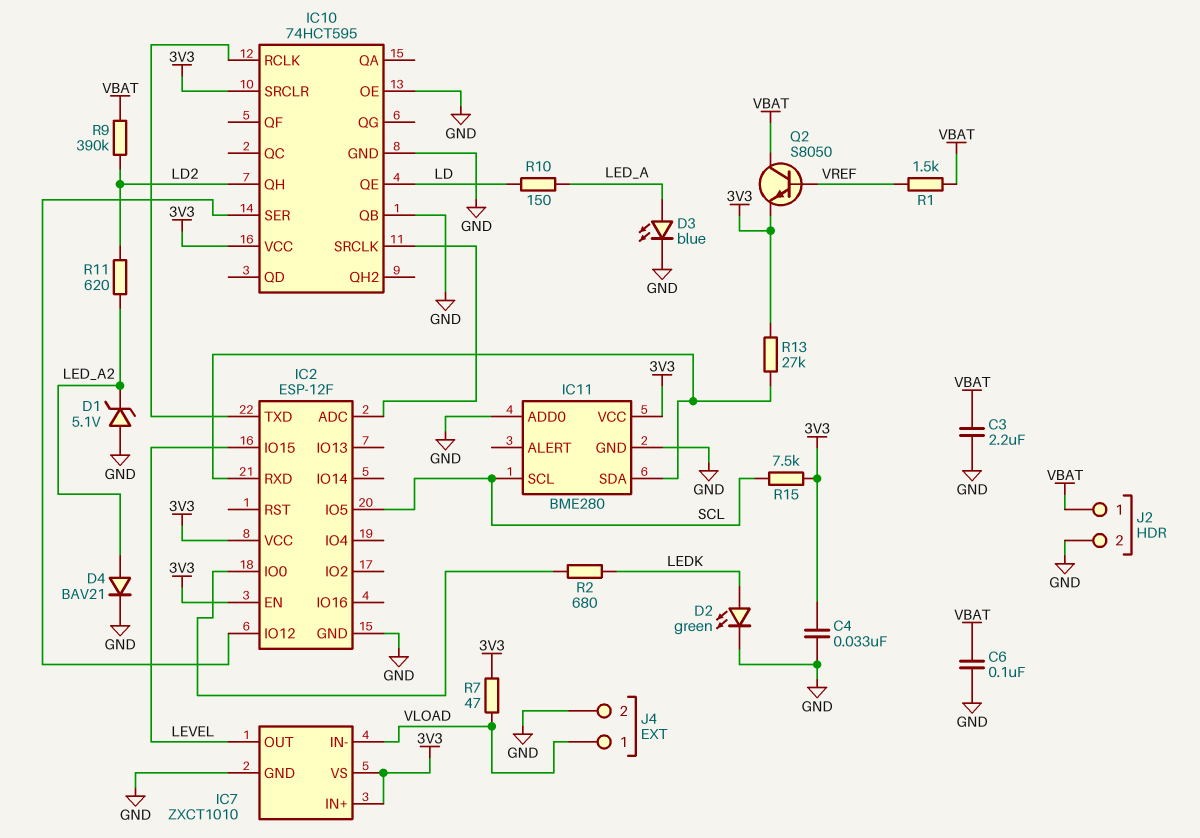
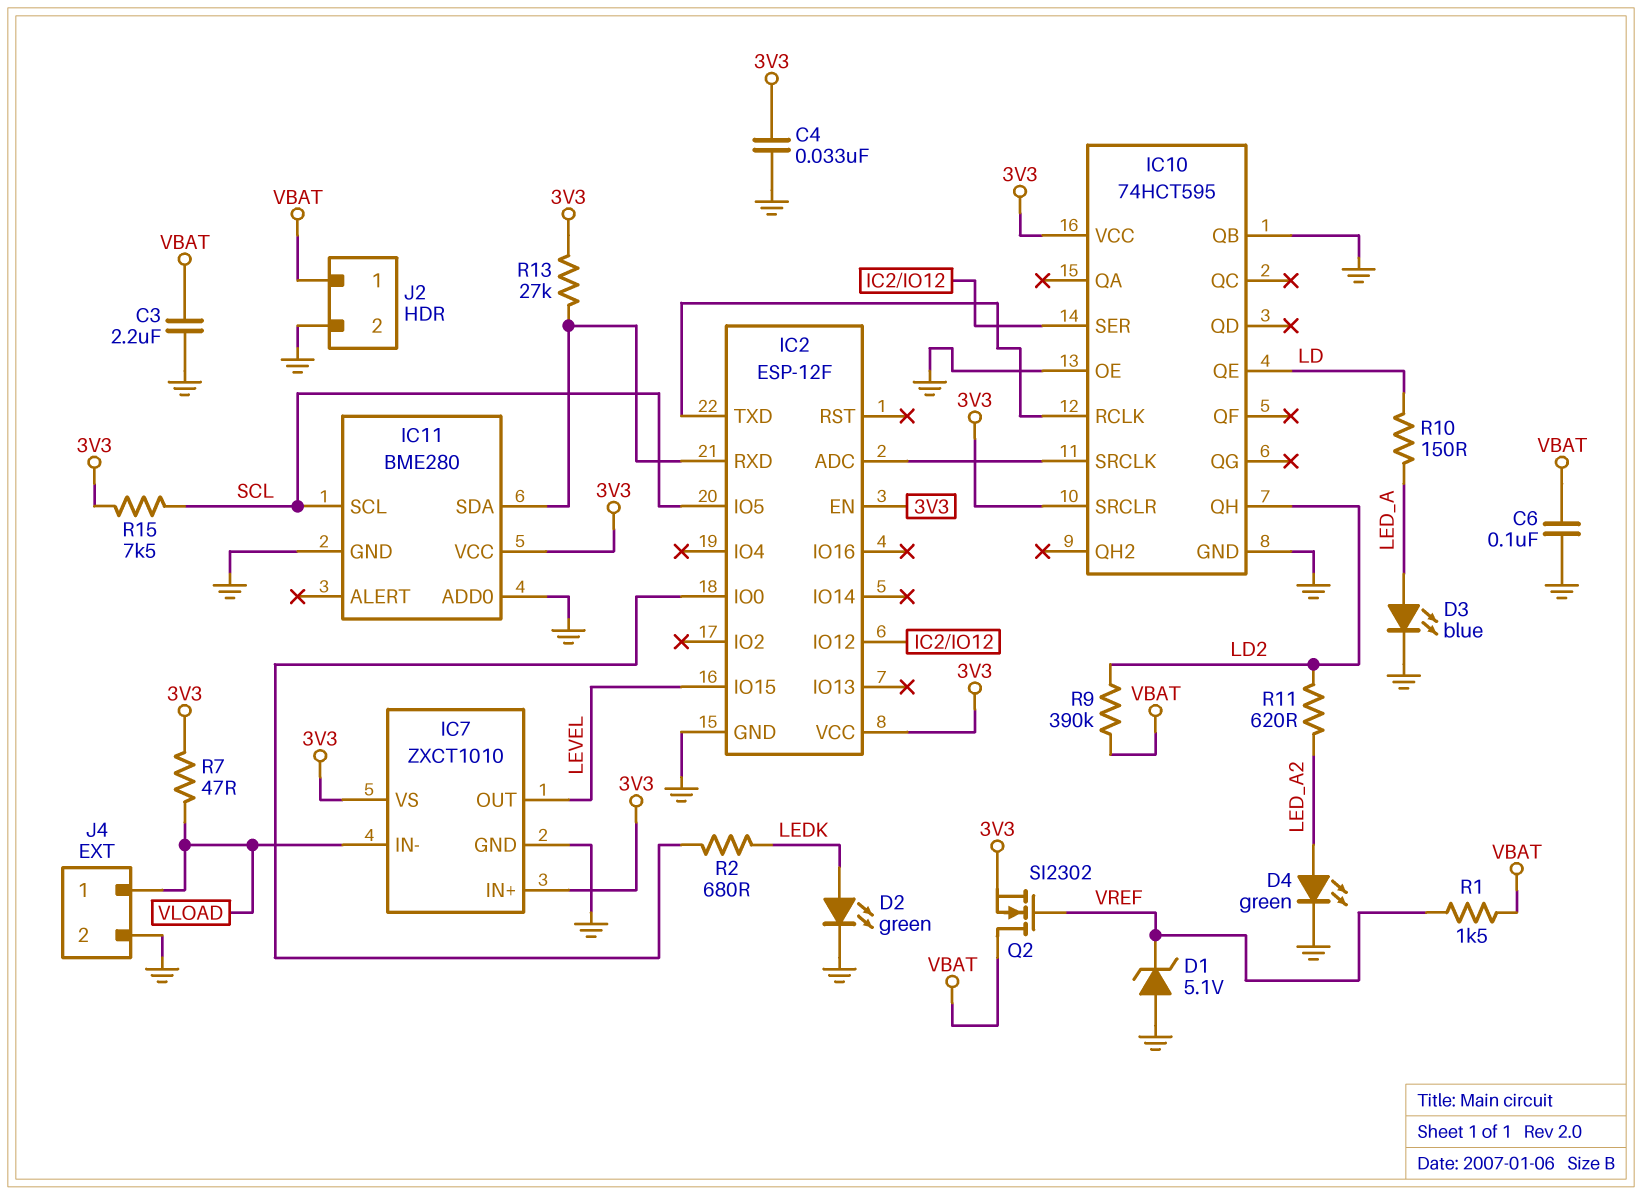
D1: zener 5.1V (A GND, K LED_A2) -> zener 5.1V (A GND, K VREF)
D4: diode BAV21 (A LED_A2, K GND) -> LED green (A LED_A2, K GND)
Q2: NPN S8050 (B VREF, C VBAT, E 3V3) -> NMOS SI2302 (G VREF, D VBAT, S 3V3)

